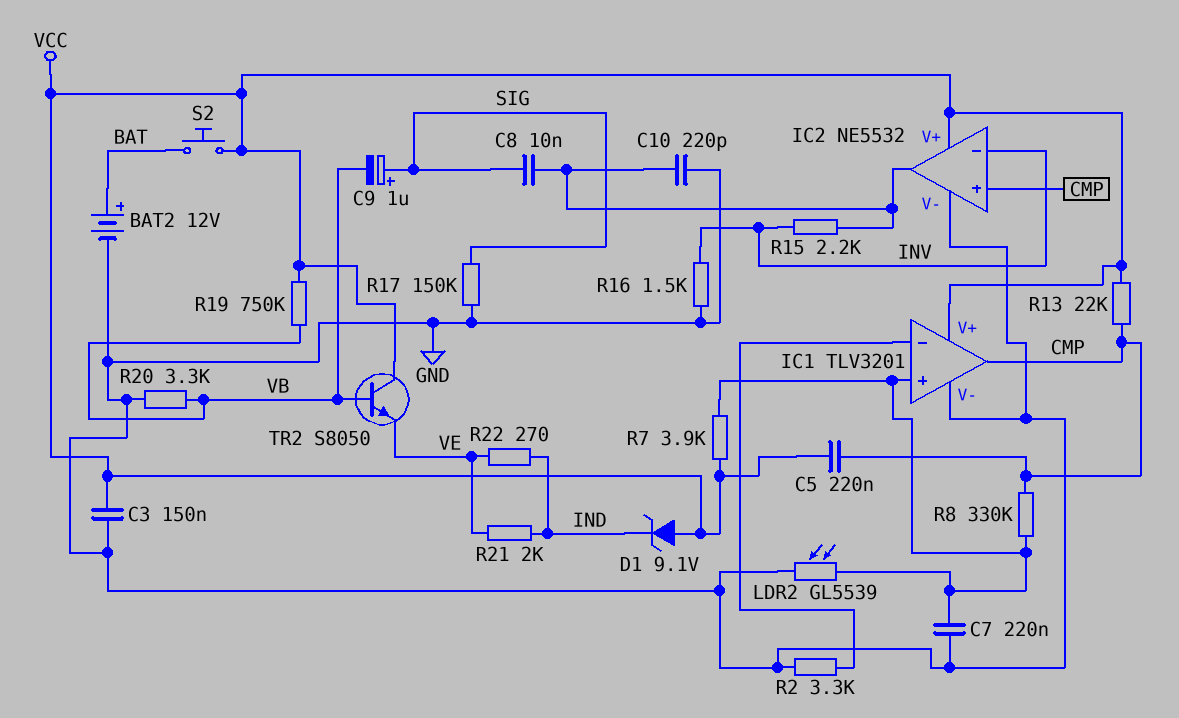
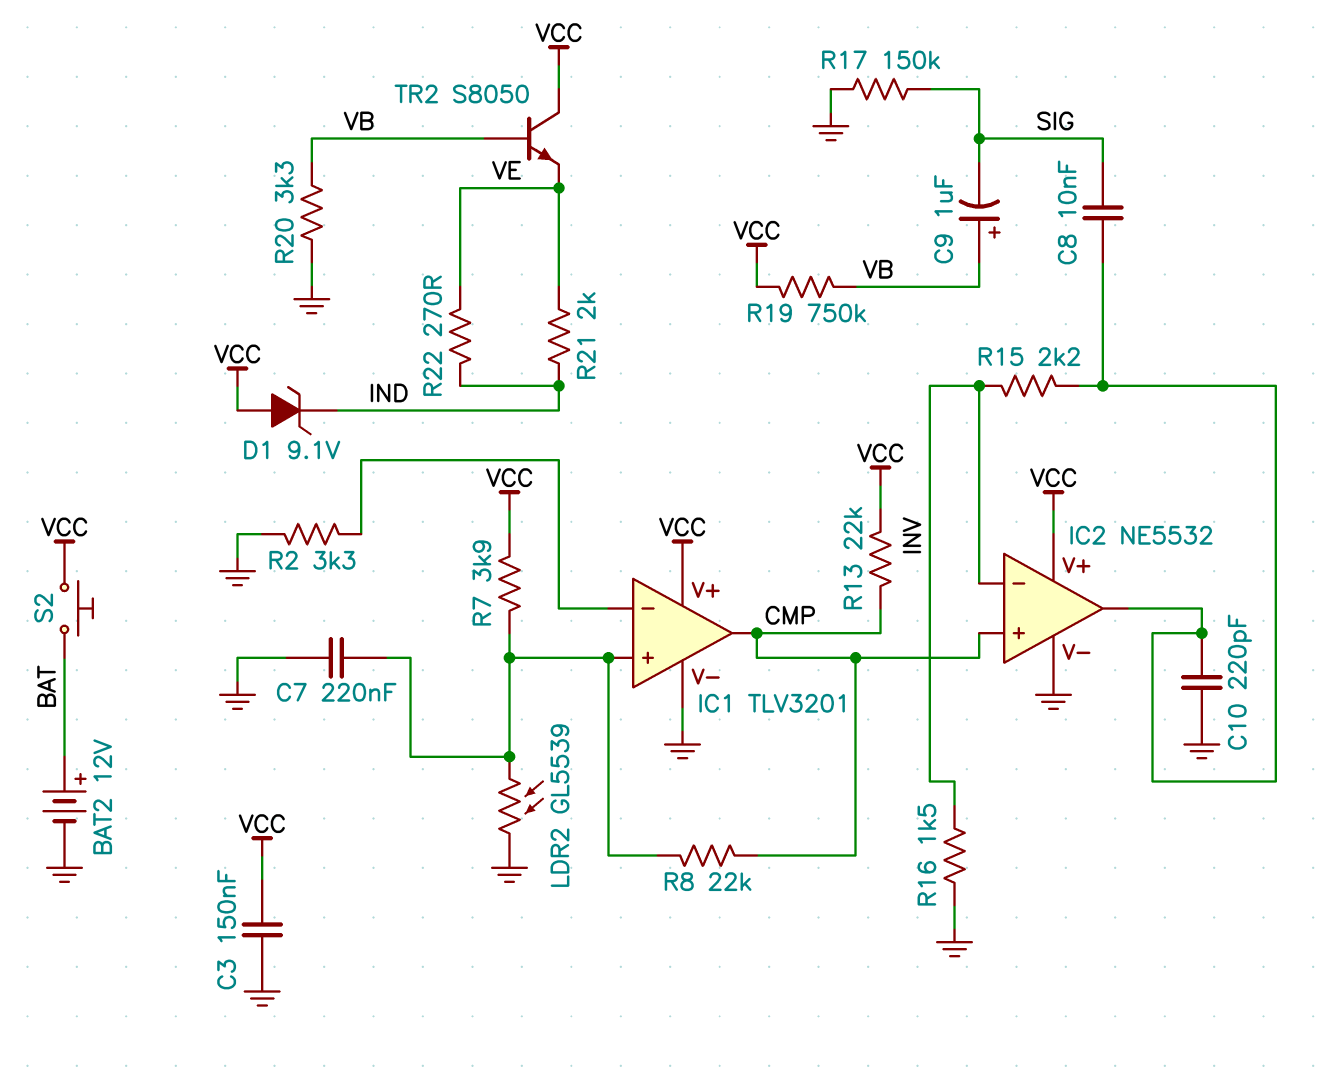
C5: 220nF (CMP, VCC) -> none
C9: 1uF (plus SIG, minus VB) -> 1uF (plus VB, minus SIG)
R8: 330k (CMP, IC1/in+) -> 22k (CMP, IC1/in+)

